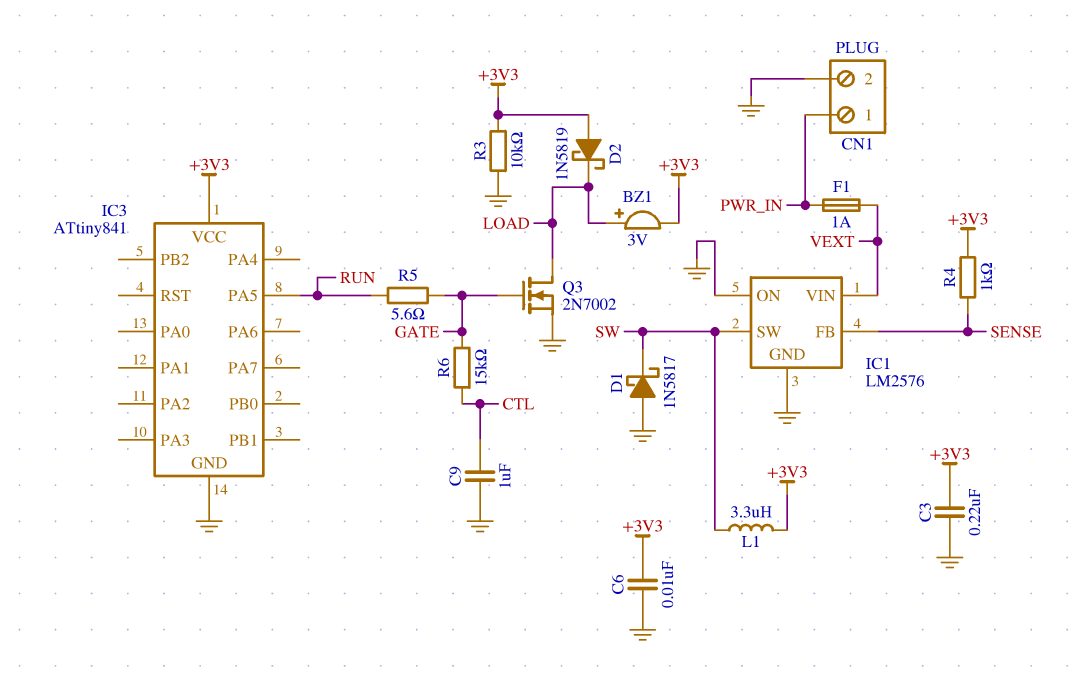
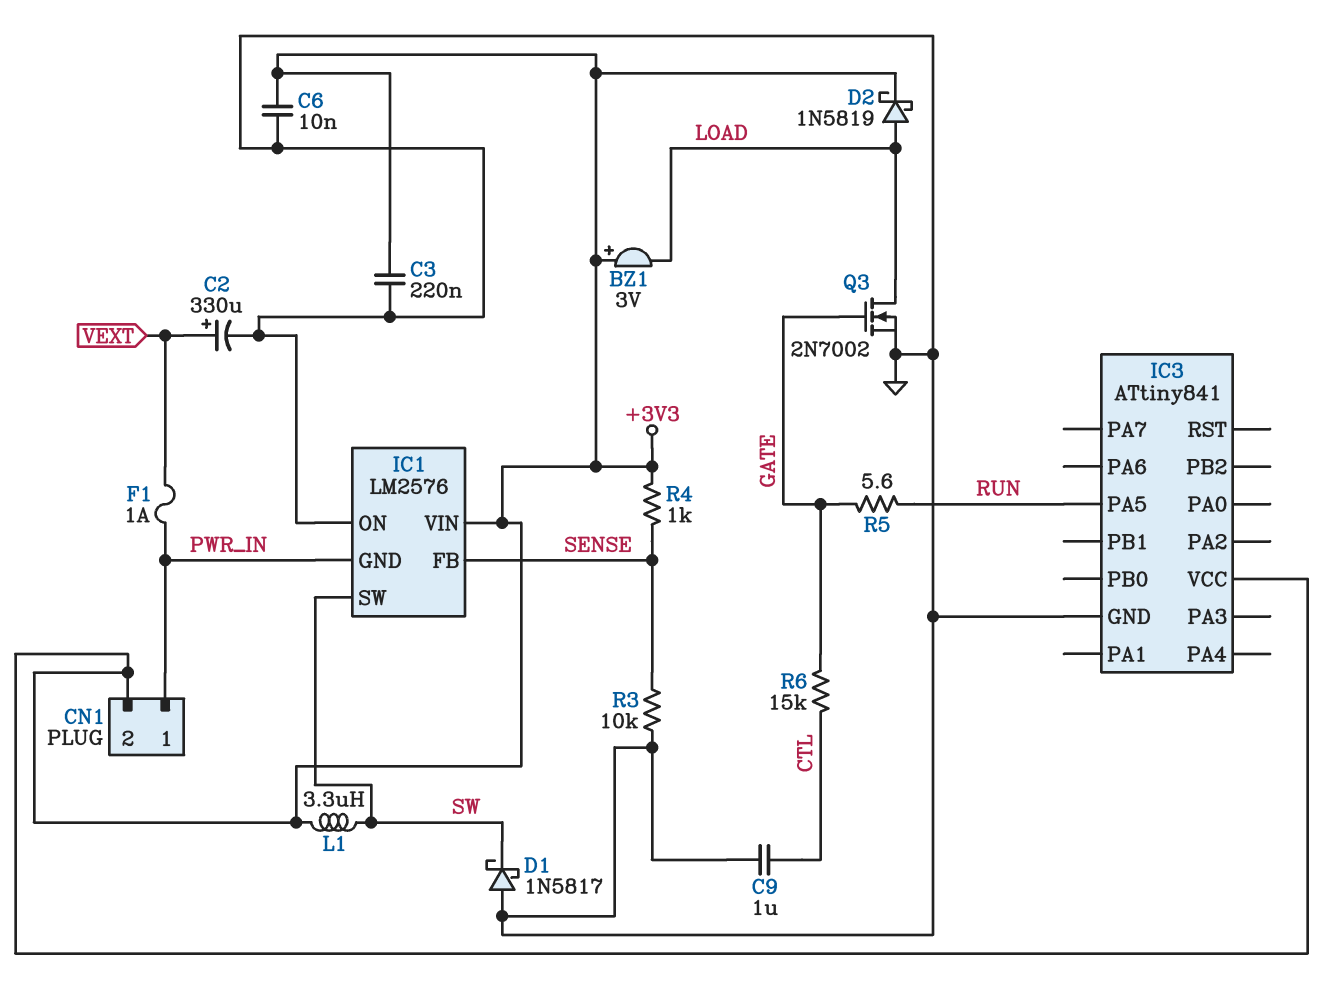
BZ1: buzzer 3V (plus LOAD, minus +3V3) -> buzzer 3V (plus +3V3, minus LOAD)
C2: none -> 330uF (plus VEXT, minus GND)
CN1 pin 2: GND -> +3V3
D2: schottky 1N5819 (A +3V3, K LOAD) -> schottky 1N5819 (A LOAD, K +3V3)
IC1 pin GND: GND -> PWR_IN
IC1 pin VIN: VEXT -> +3V3
R3: 10k (+3V3, GND) -> 10k (GND, SENSE)

